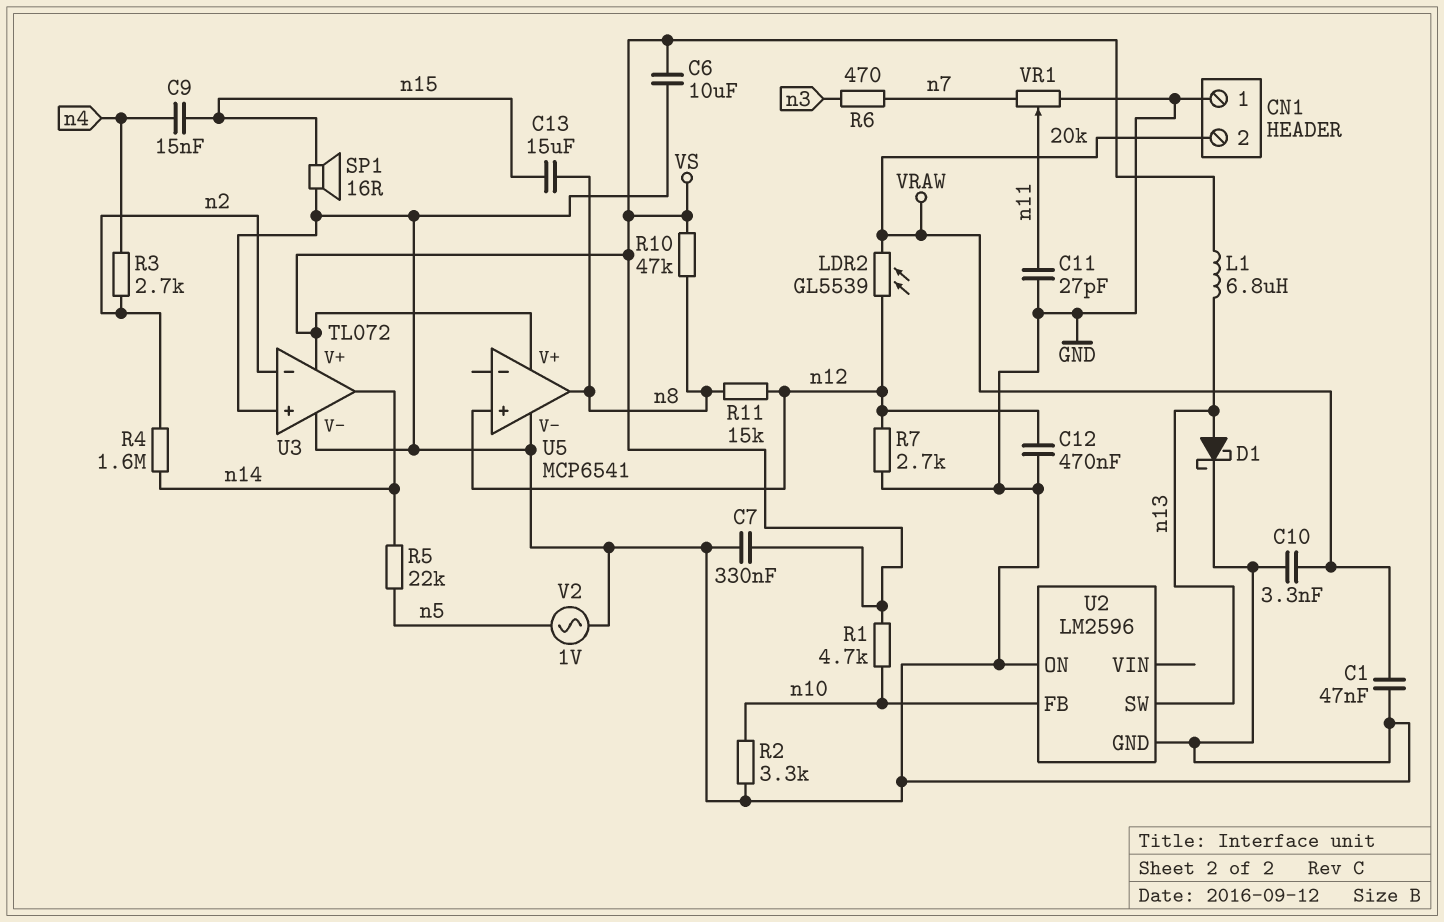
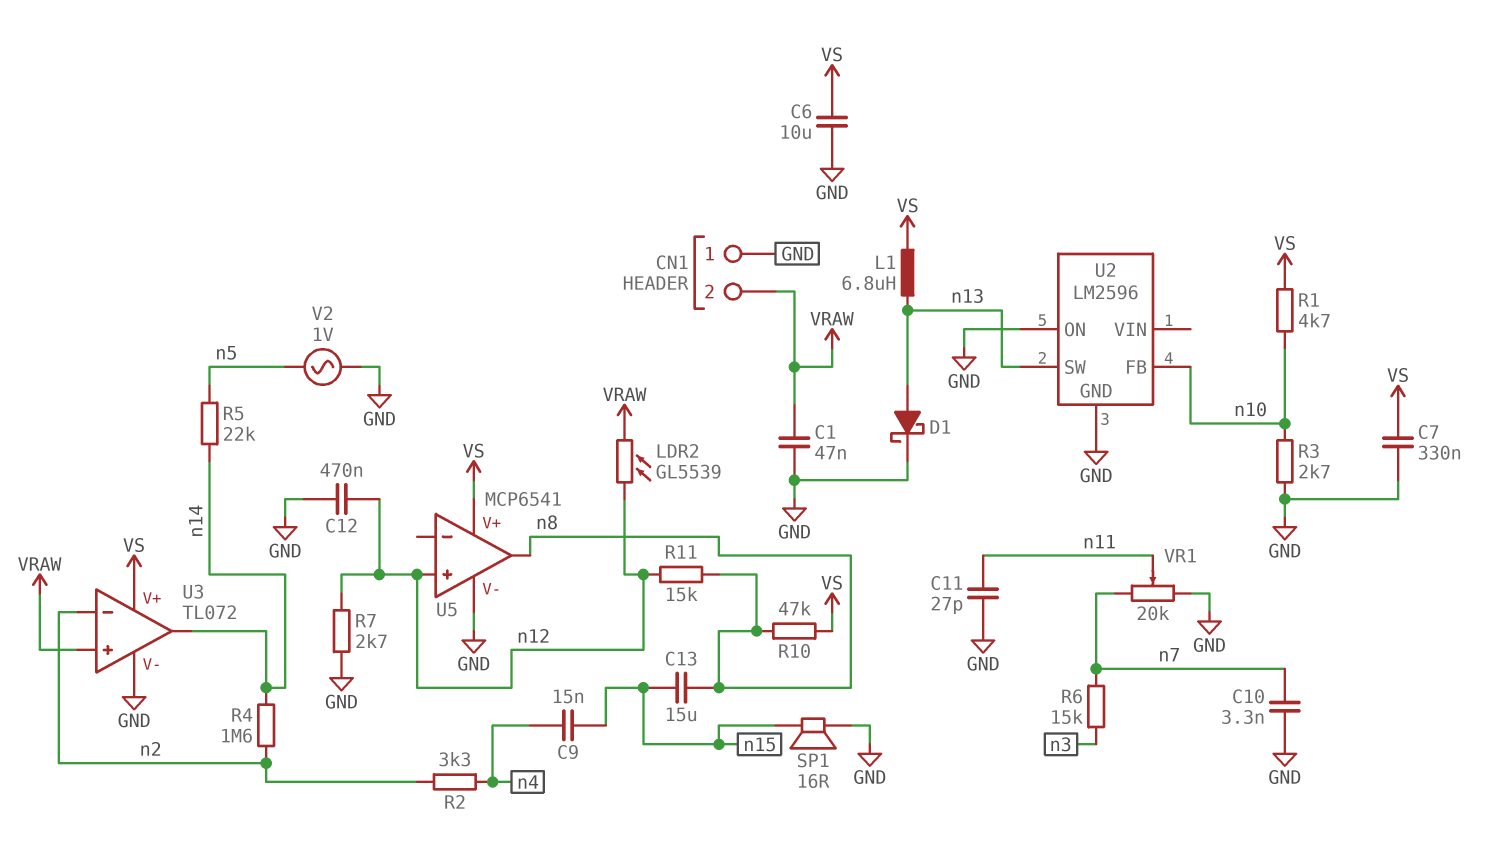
C10: 3.3nF (GND, VRAW) -> 3.3nF (GND, n7)
R2: 3.3k (GND, n10) -> 3.3k (n2, n4)
R3: 2.7k (n2, n4) -> 2.7k (GND, n10)
R6: 470 (n3, n7) -> 15k (n3, n7)
U3 pin in+: GND -> VRAW

